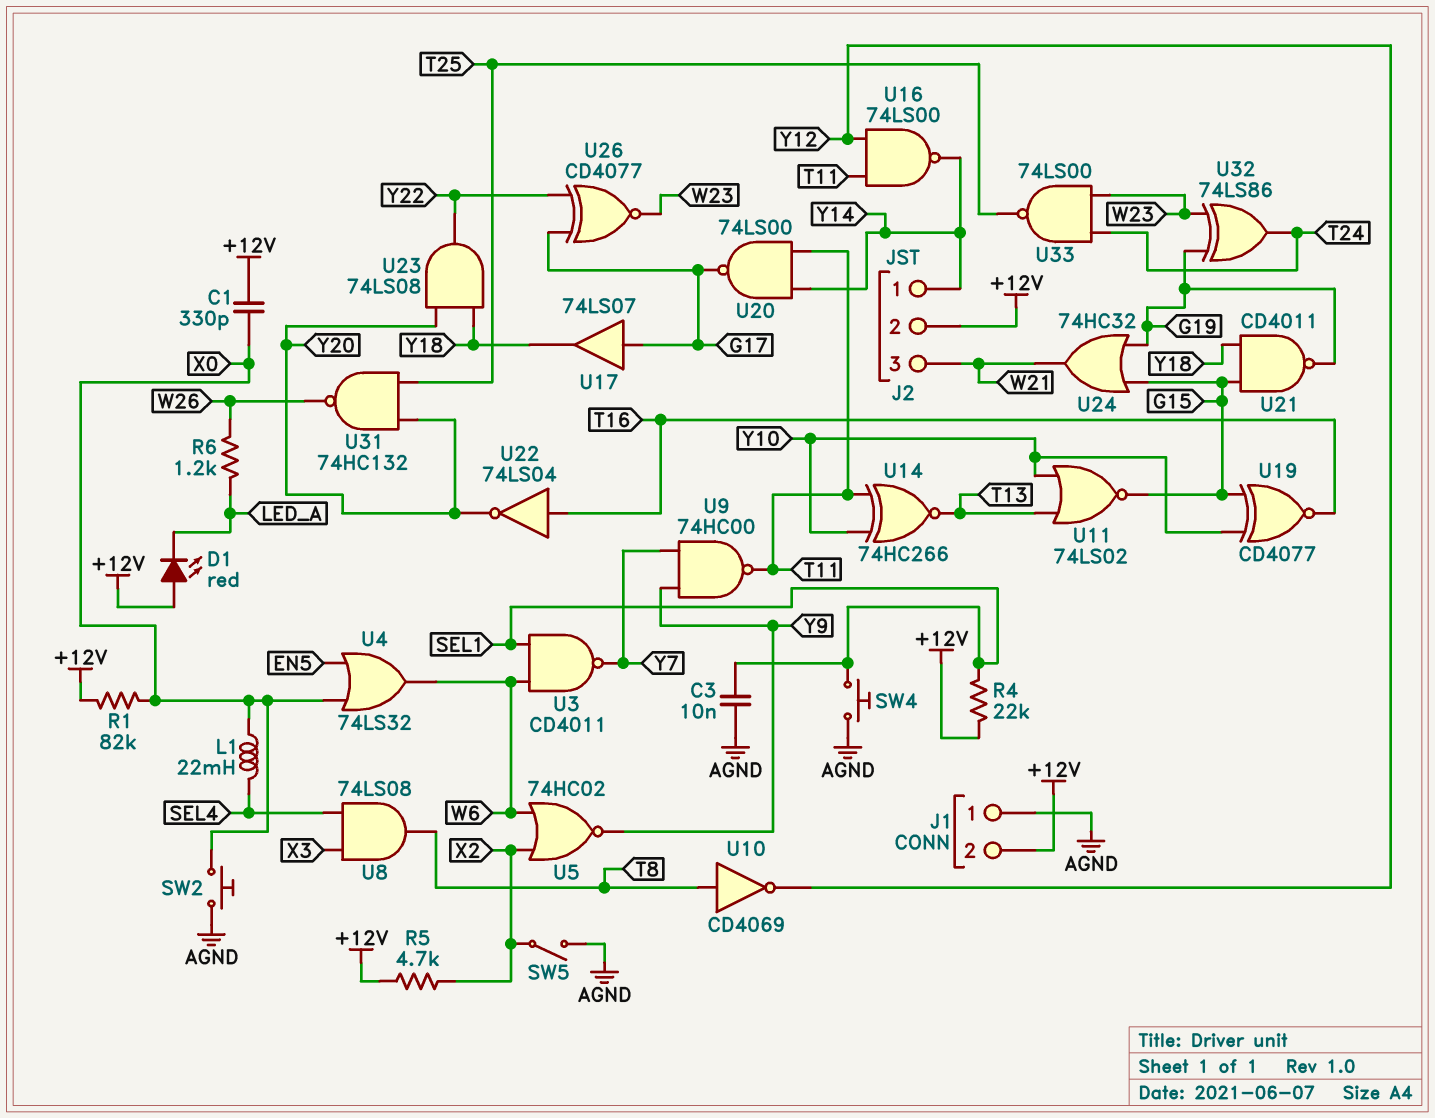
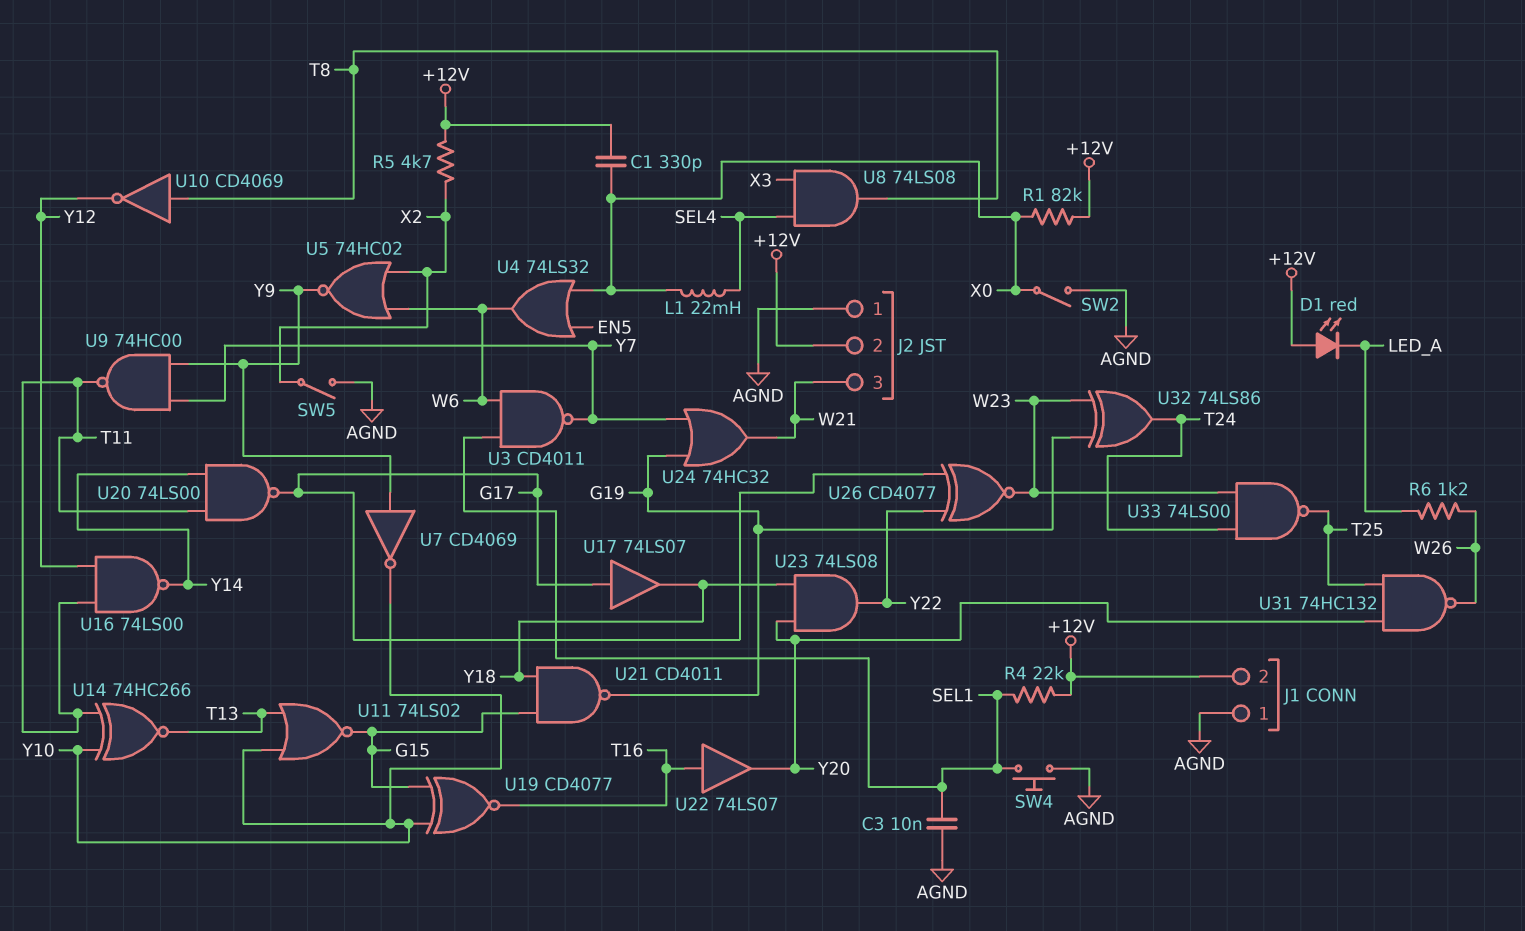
J2 pin 1: Y14 -> AGND
SW2: button (AGND, X0) -> switch (AGND, X0)
U7: none -> NOT CD4069 (in Y9, out Y10)
U22: NOT 74LS04 (in T16, out Y20) -> buffer 74LS07 (in T16, out Y20)
U24: OR 74HC32 (in G15, in G19, out W21) -> OR 74HC32 (in G19, in Y7, out W21)

